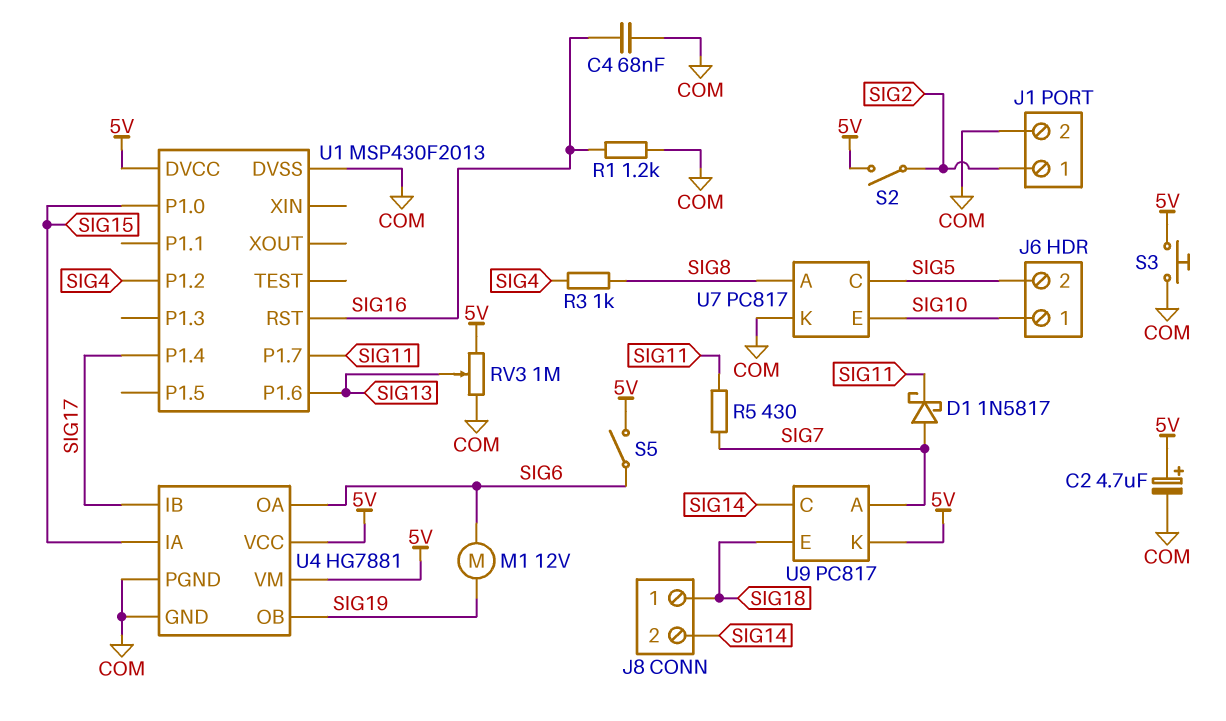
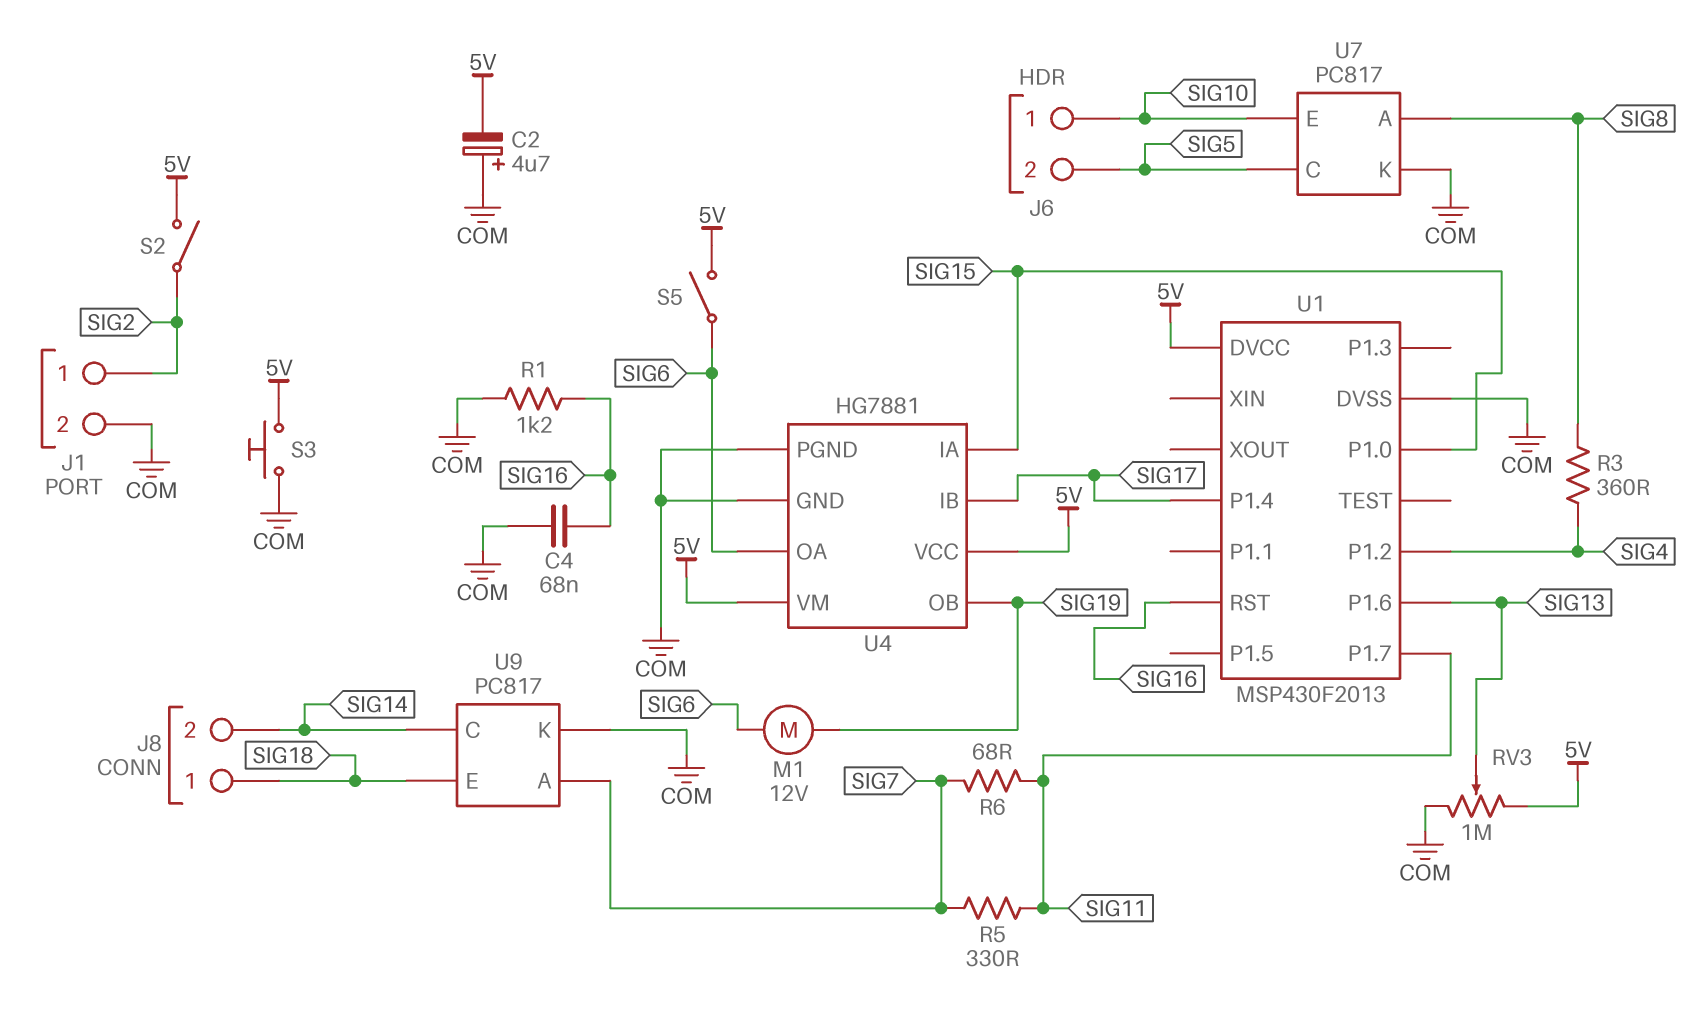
C2: 4.7uF (plus 5V, minus COM) -> 4.7uF (plus COM, minus 5V)
D1: schottky 1N5817 (A SIG7, K SIG11) -> none
R3: 1k (SIG4, SIG8) -> 360 (SIG4, SIG8)
R5: 430 (SIG7, SIG11) -> 330 (SIG7, SIG11)
R6: none -> 68 (SIG7, SIG11)
U9 pin K: 5V -> COM

